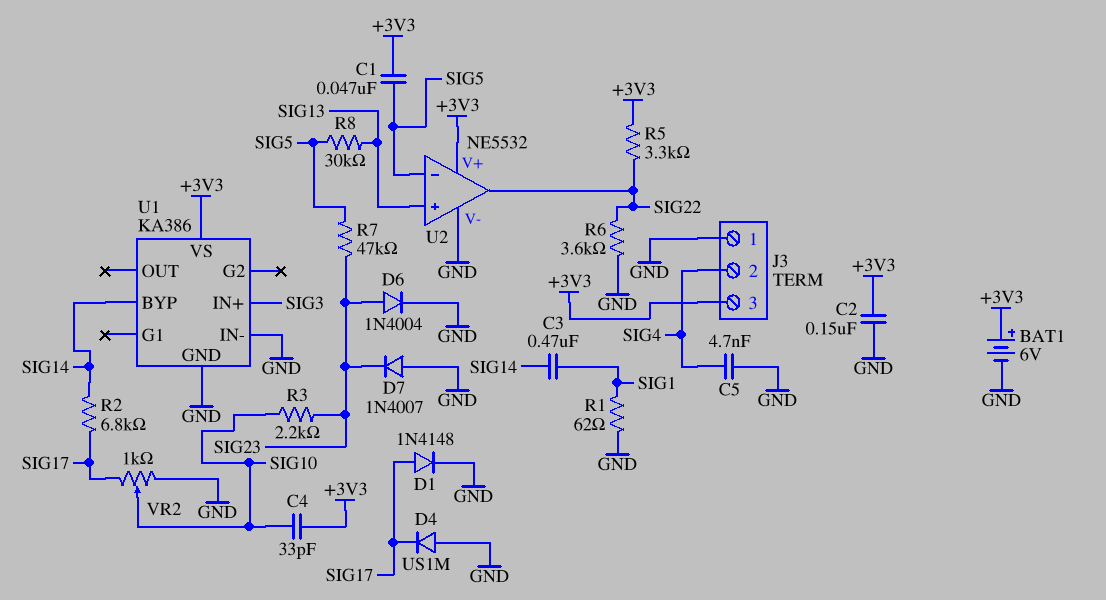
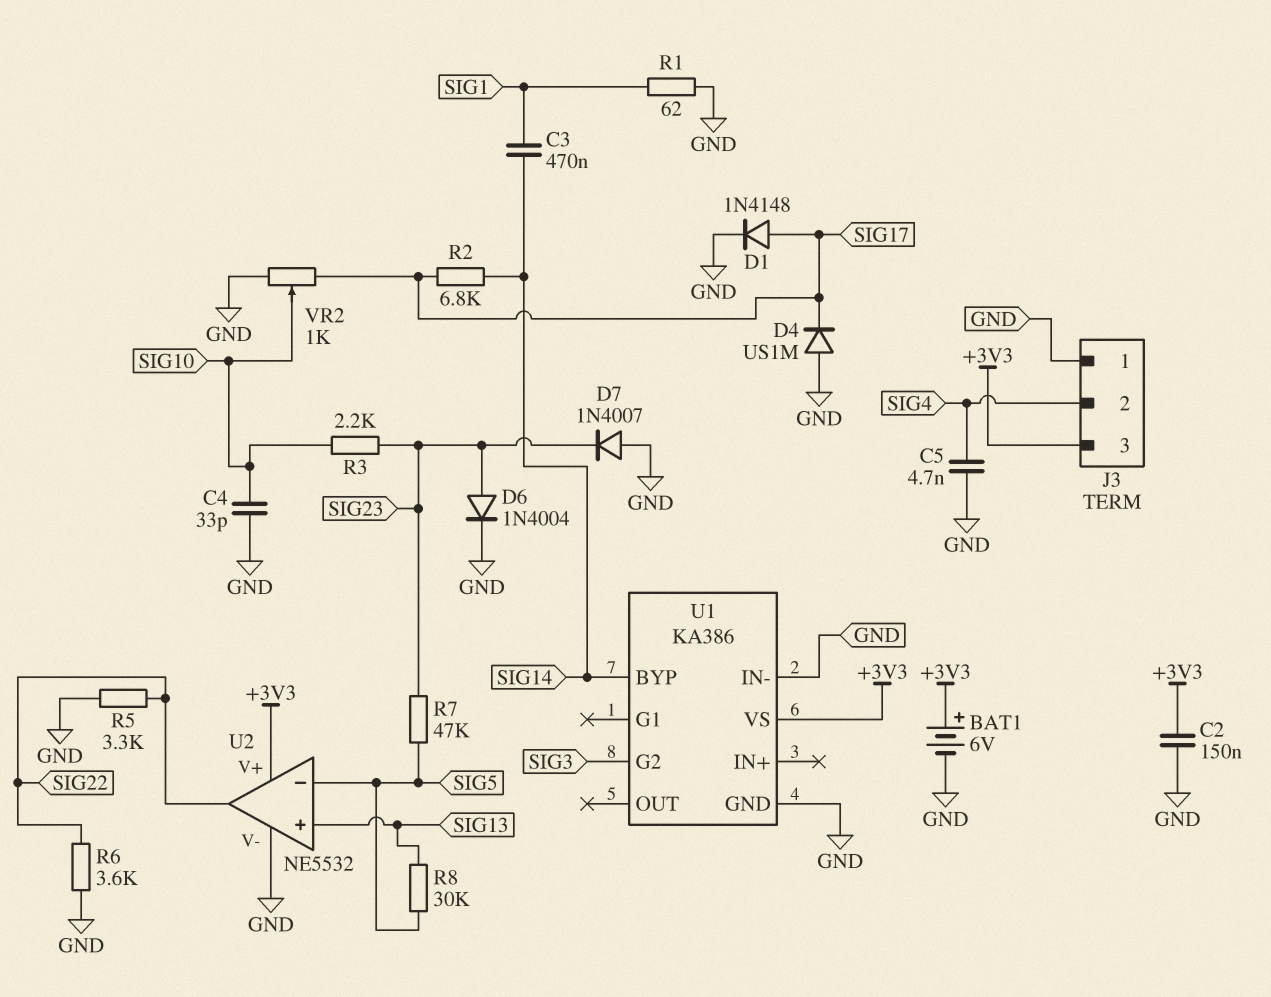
C1: 47nF (+3V3, SIG5) -> none
C4: 33pF (+3V3, SIG10) -> 33pF (GND, SIG10)
R5: 3.3k (+3V3, SIG22) -> 3.3k (GND, SIG22)
U1 pin G2: none -> SIG3
U1 pin IN+: SIG3 -> none

